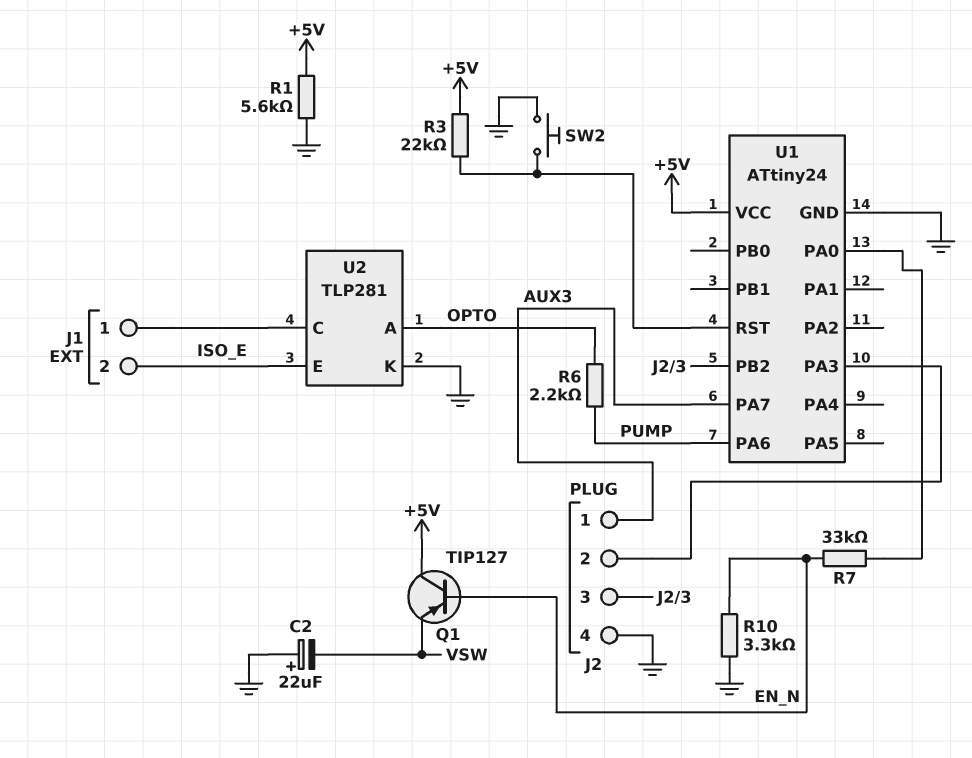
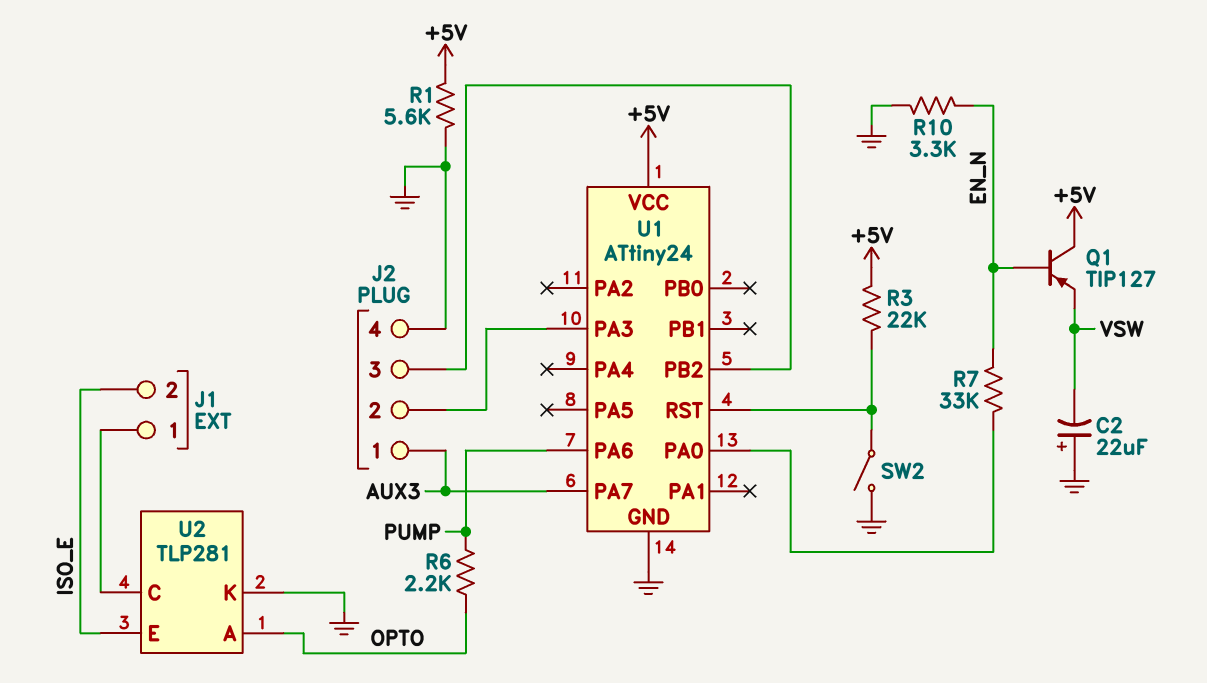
SW2: button (GND, U1/RST) -> switch (GND, U1/RST)

